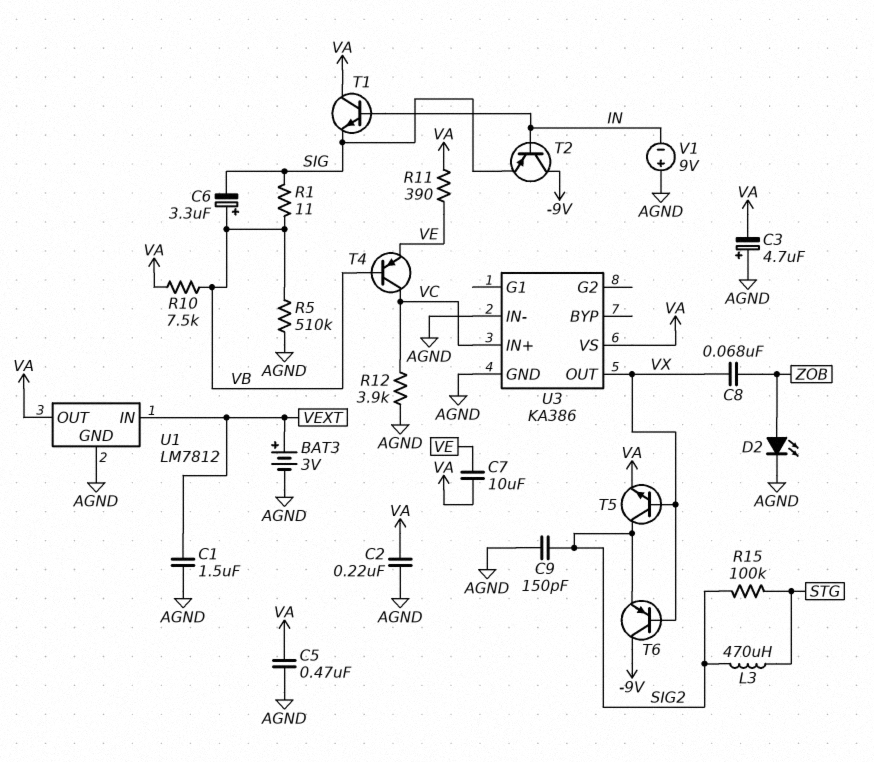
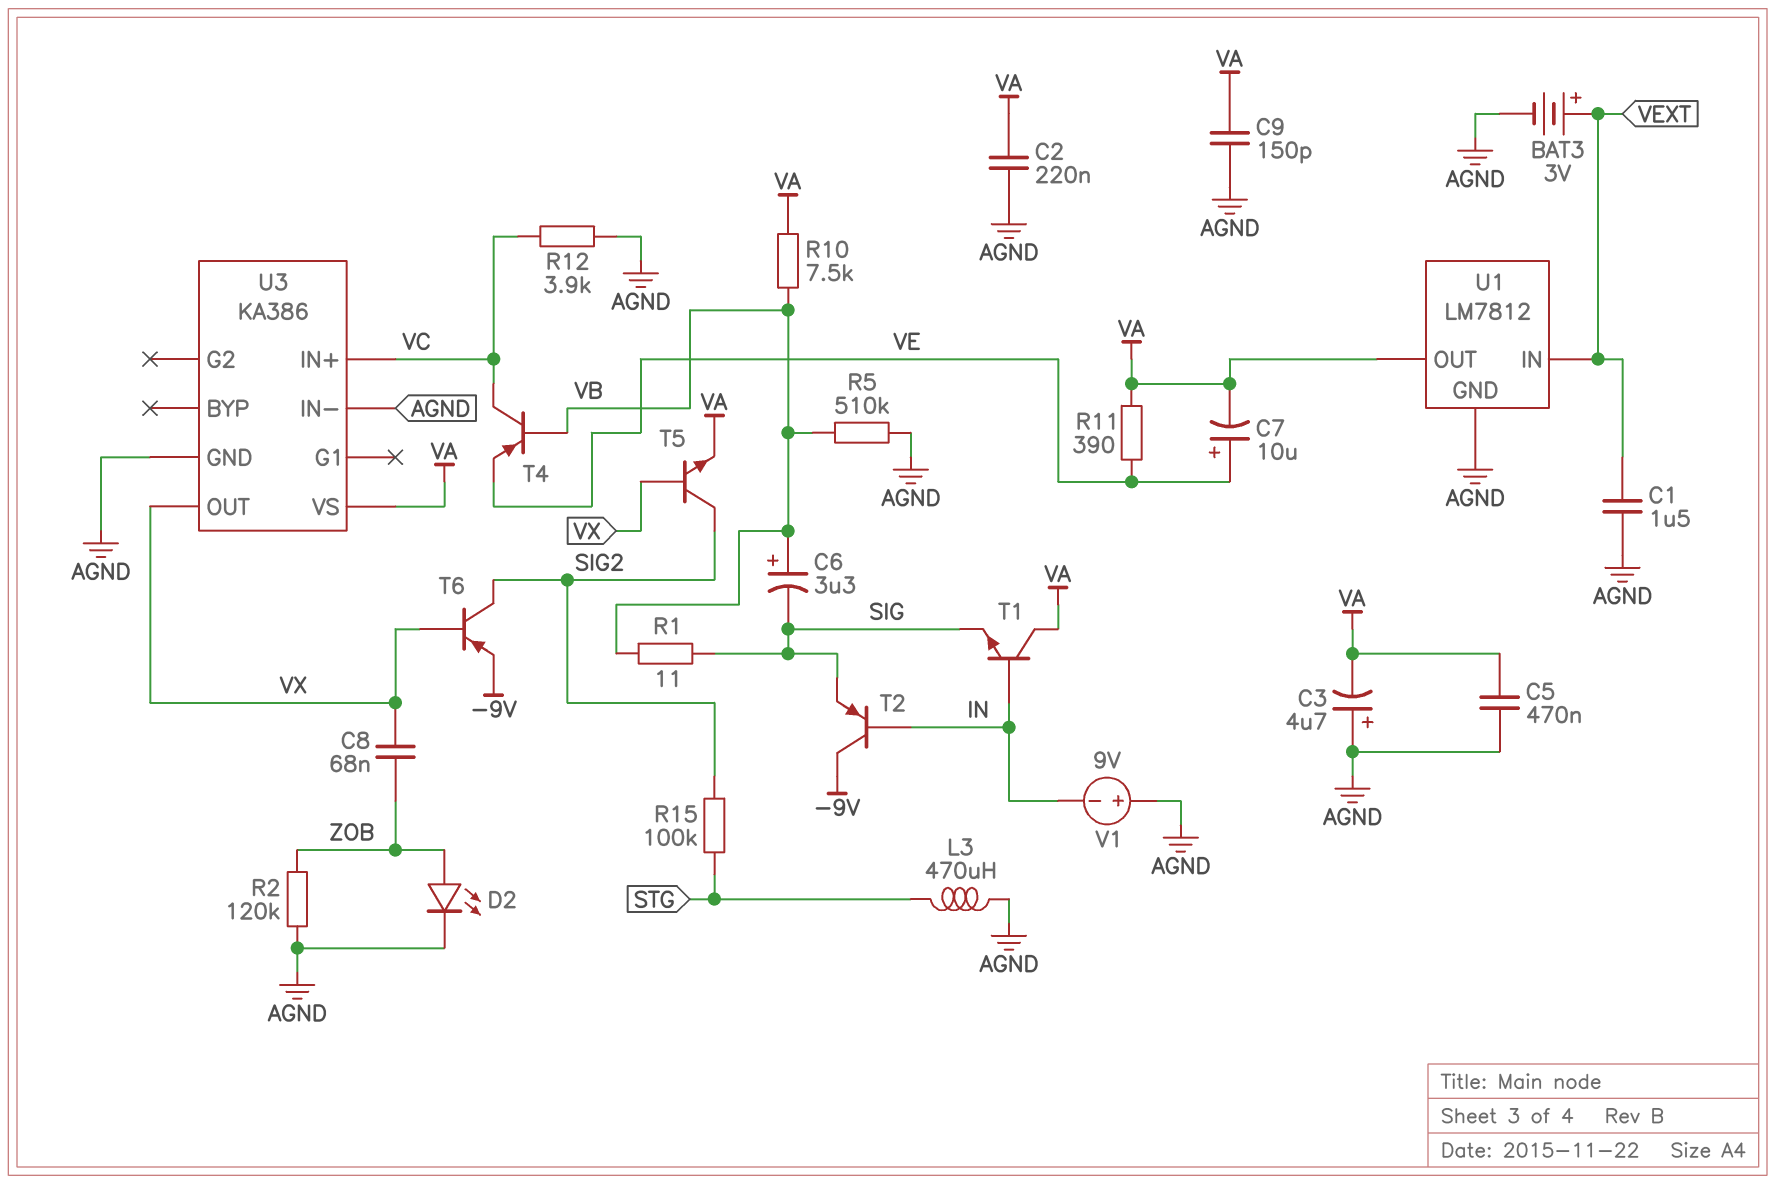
C7: 10uF (VA, VE) -> 10uF (plus VE, minus VA)
C9: 150pF (AGND, SIG2) -> 150pF (AGND, VA)
L3: 470uH (SIG2, STG) -> 470uH (AGND, STG)
R2: none -> 120k (AGND, ZOB)
T6: PNP (B VX, C -9V, E SIG2) -> PNP (B VX, C SIG2, E -9V)

